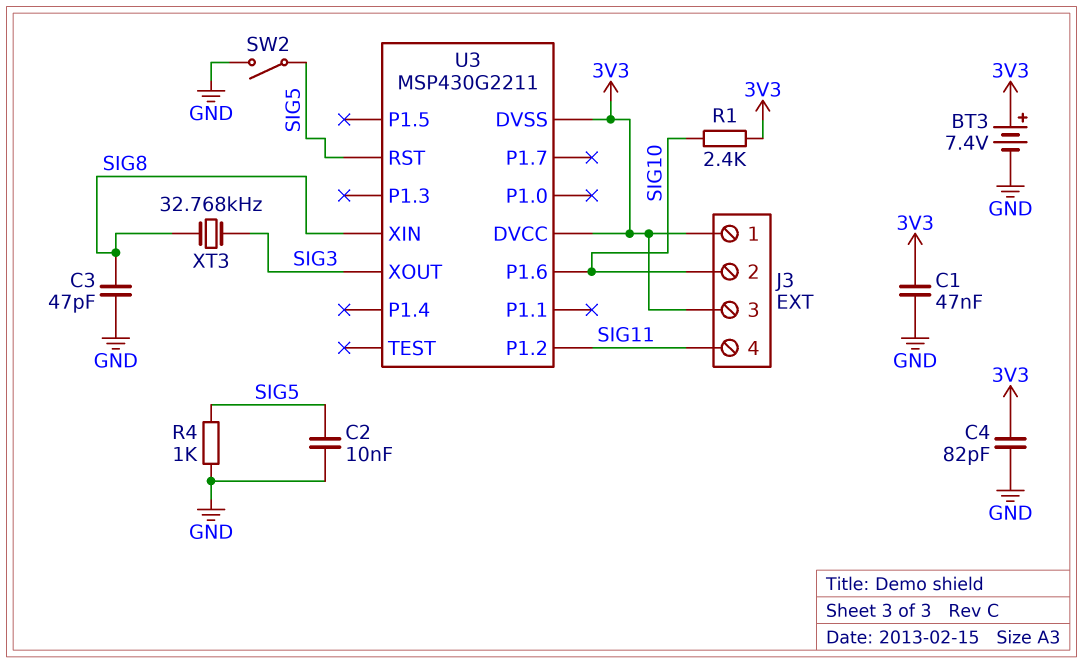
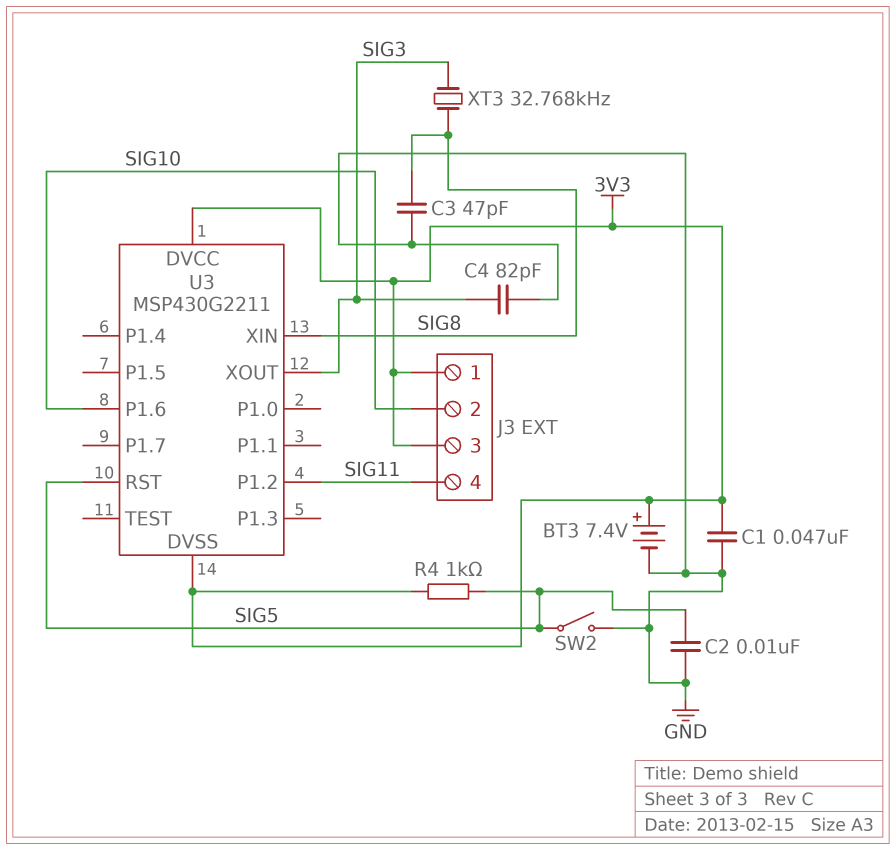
C4: 82pF (3V3, GND) -> 82pF (GND, SIG3)
R1: 2.4k (3V3, SIG10) -> none
R4: 1k (GND, SIG5) -> 1k (3V3, SIG5)

